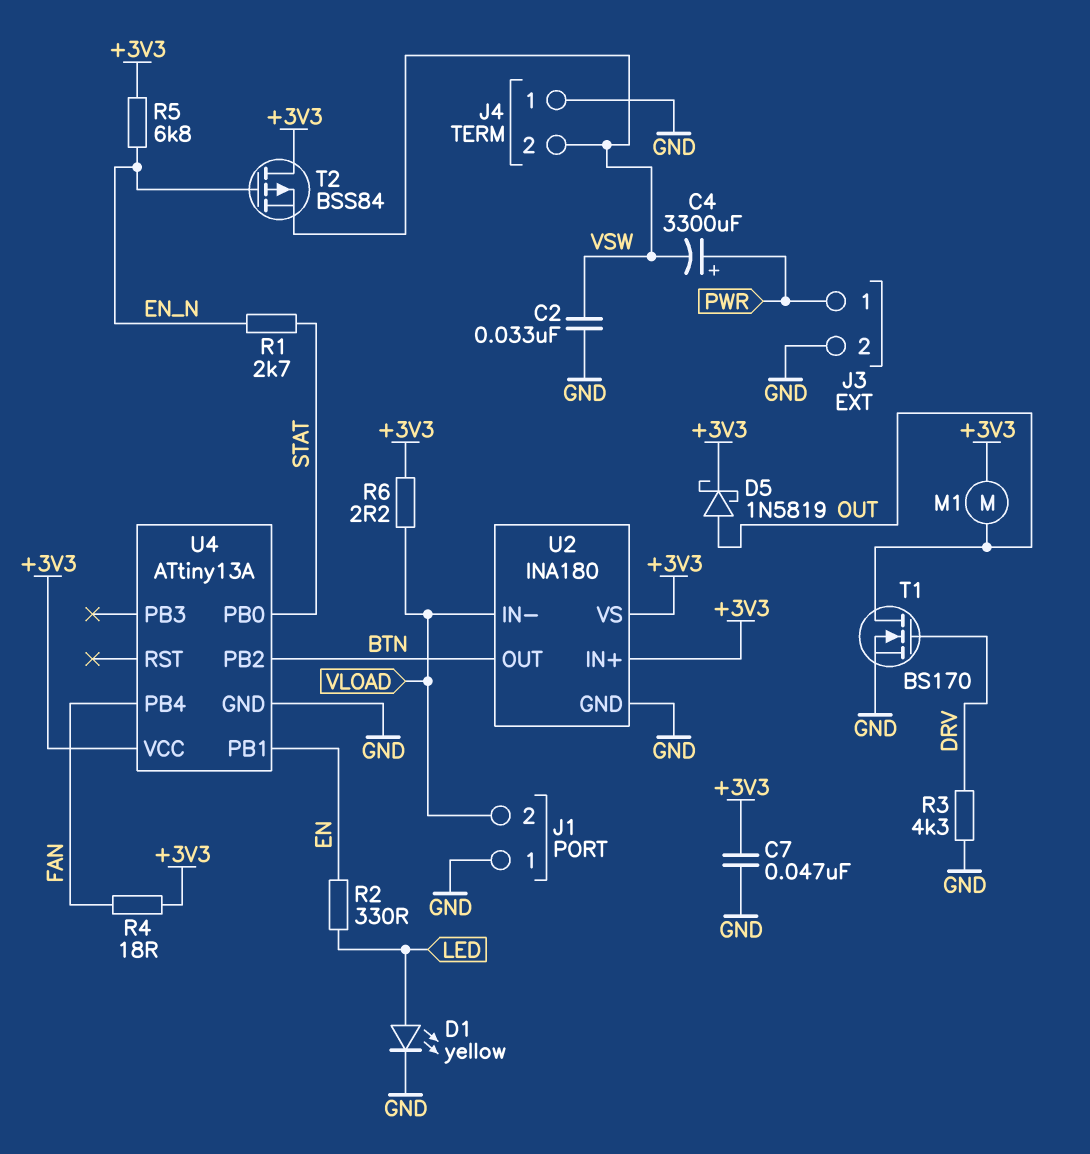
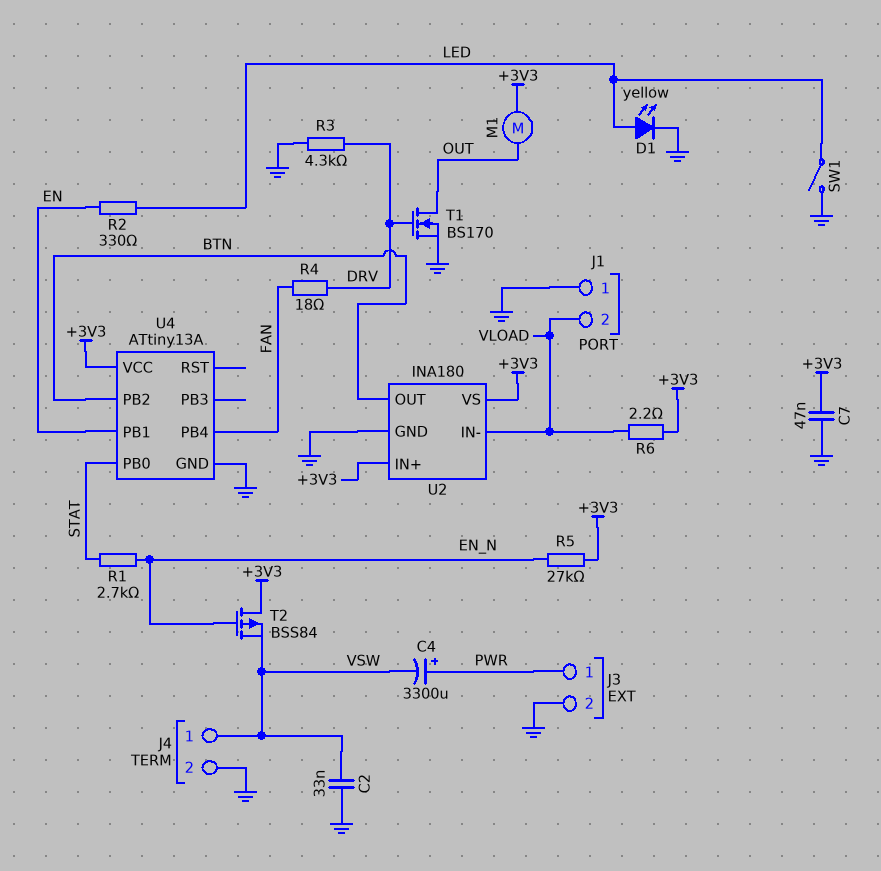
D5: schottky 1N5819 (A OUT, K +3V3) -> none
J4 pin 1: GND -> VSW
J4 pin 2: VSW -> GND
R4: 18 (+3V3, FAN) -> 18 (DRV, FAN)
R5: 6.8k (+3V3, EN_N) -> 27k (+3V3, EN_N)
SW1: none -> switch (GND, LED)

